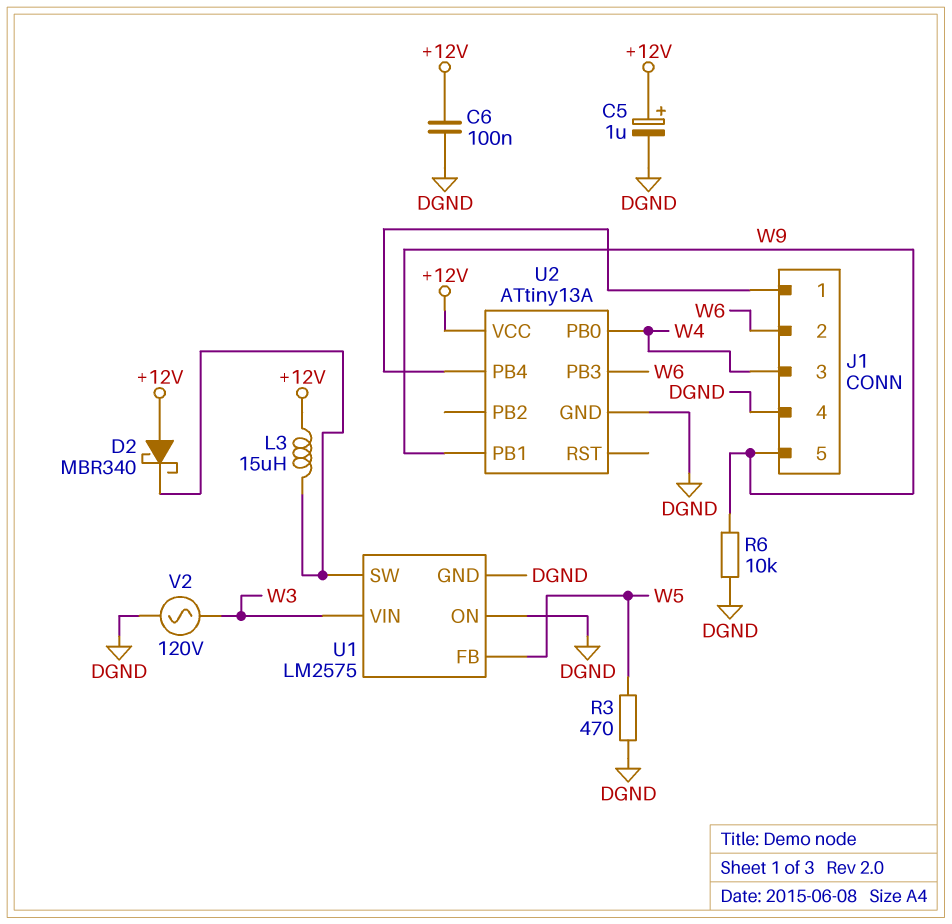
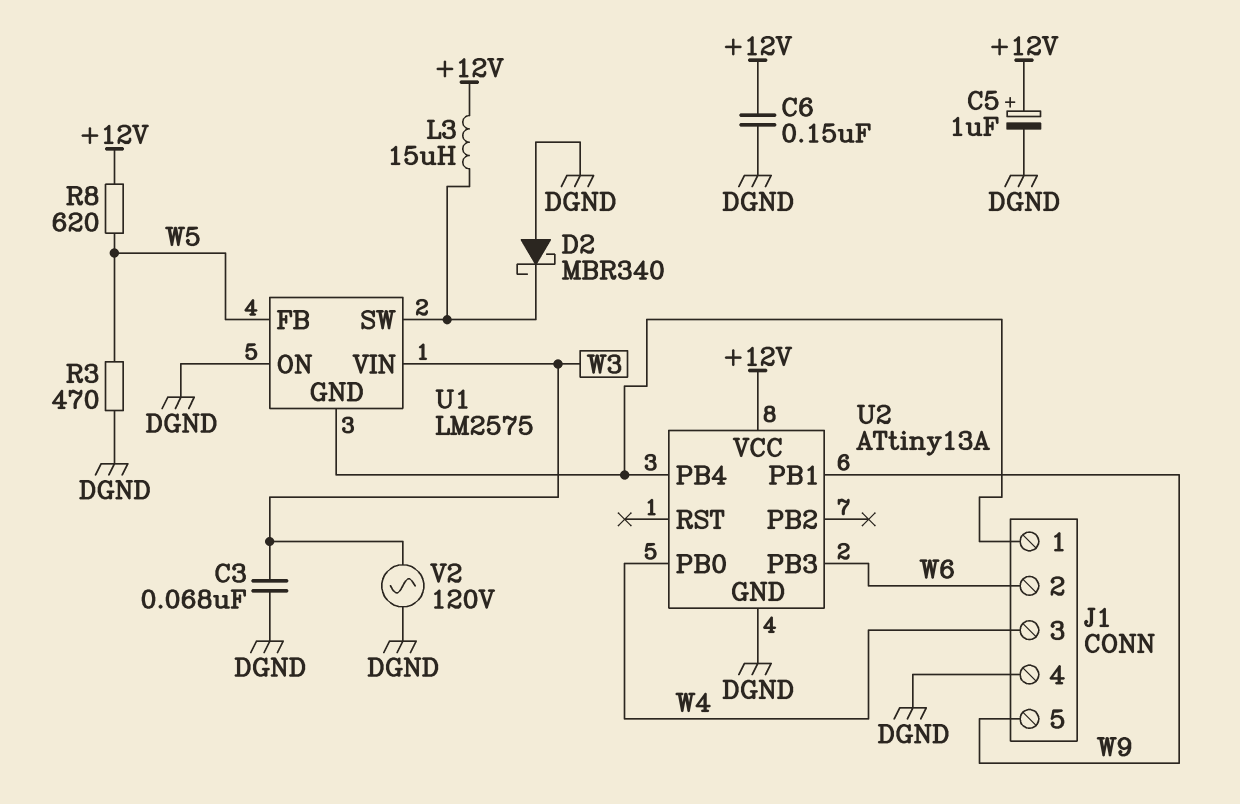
C3: none -> 68nF (DGND, W3)
C6: 100nF (+12V, DGND) -> 150nF (+12V, DGND)
D2: schottky MBR340 (A +12V, K U1/SW) -> schottky MBR340 (A DGND, K U1/SW)
R6: 10k (DGND, W9) -> none
R8: none -> 620 (+12V, W5)
U1 pin GND: DGND -> J1/1

